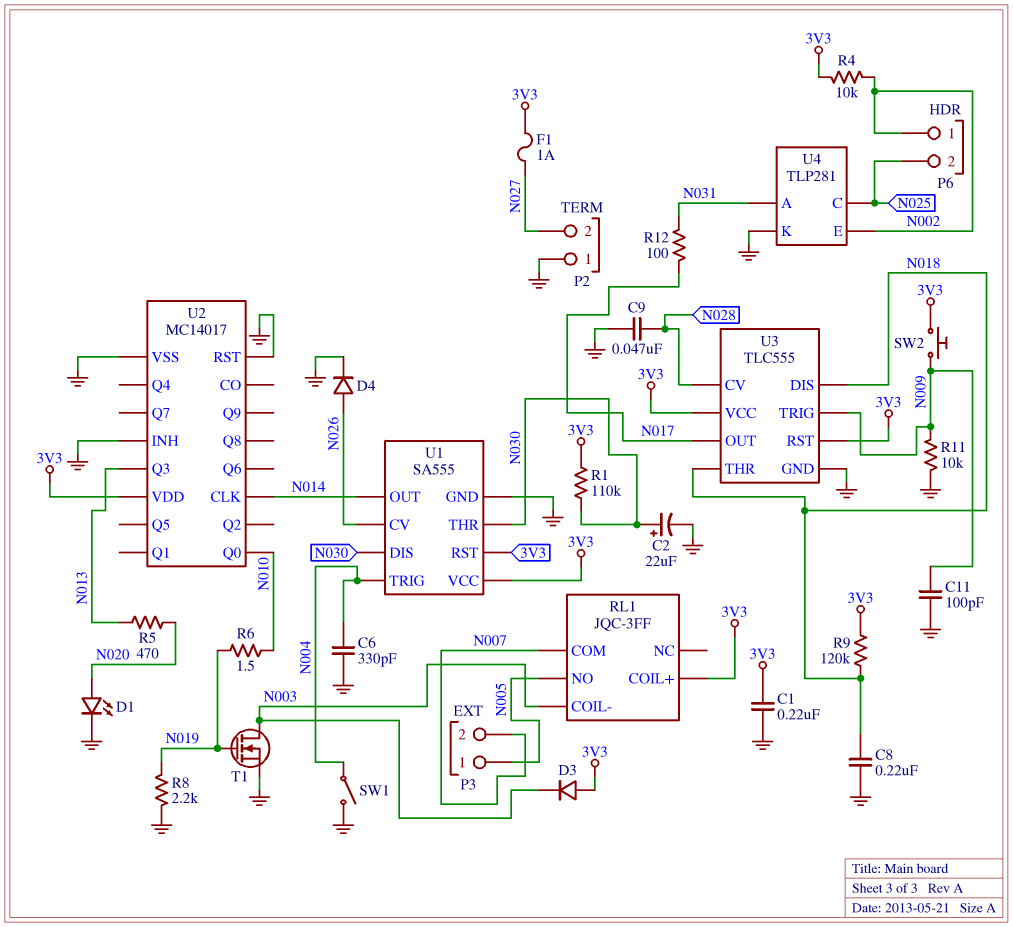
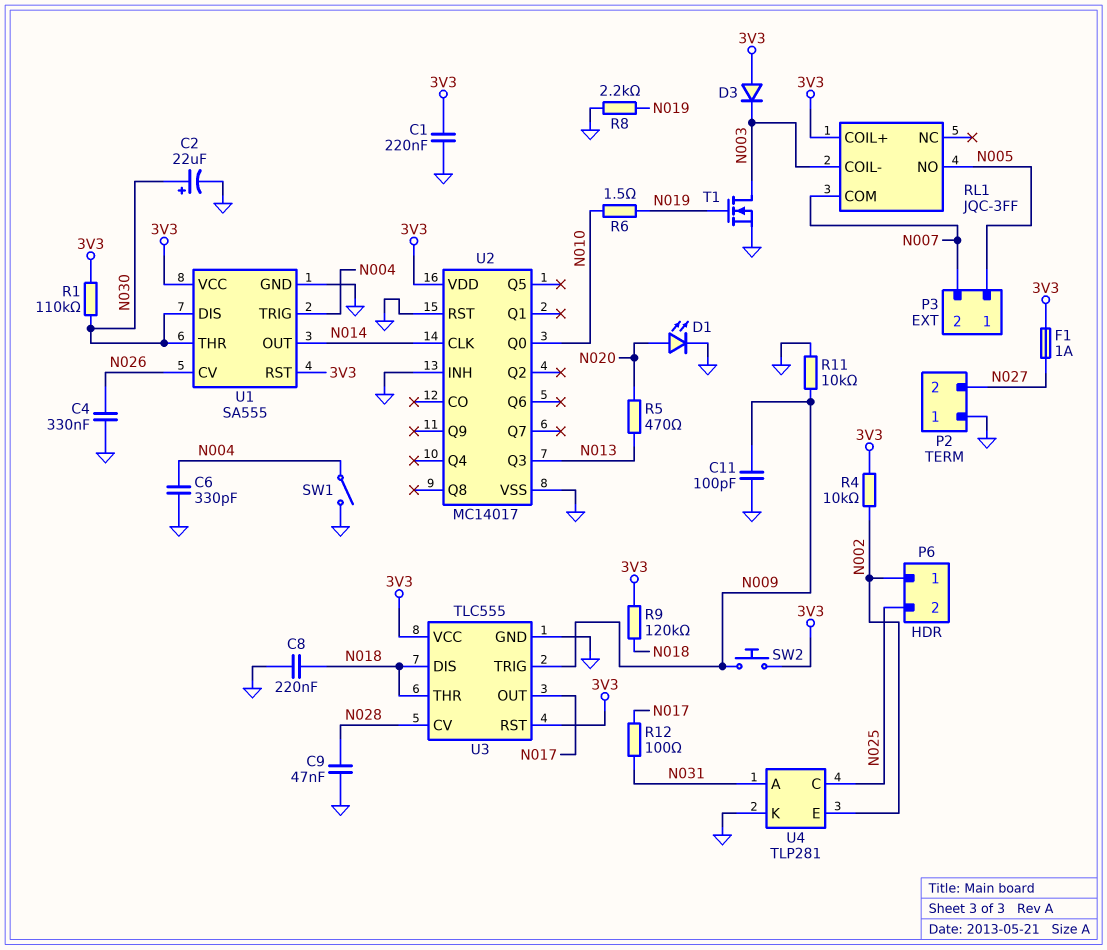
C4: none -> 330nF (GND, N026)
D4: diode (A N026, K GND) -> none

